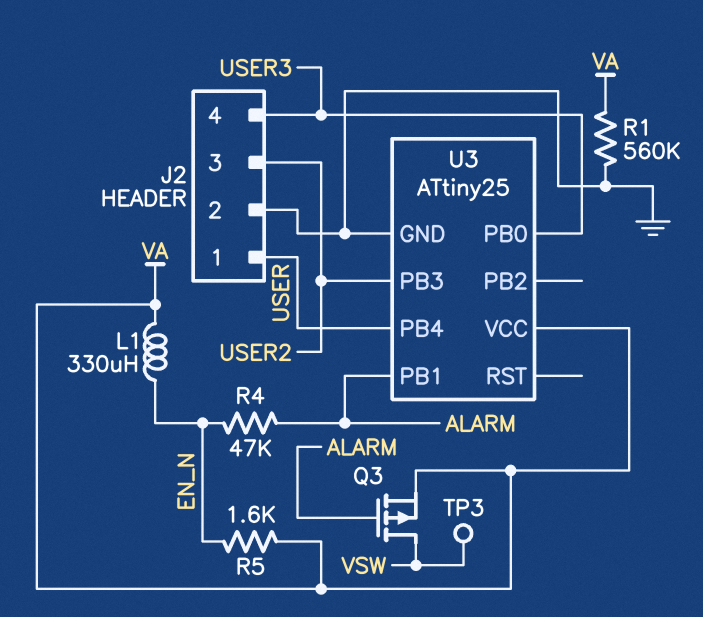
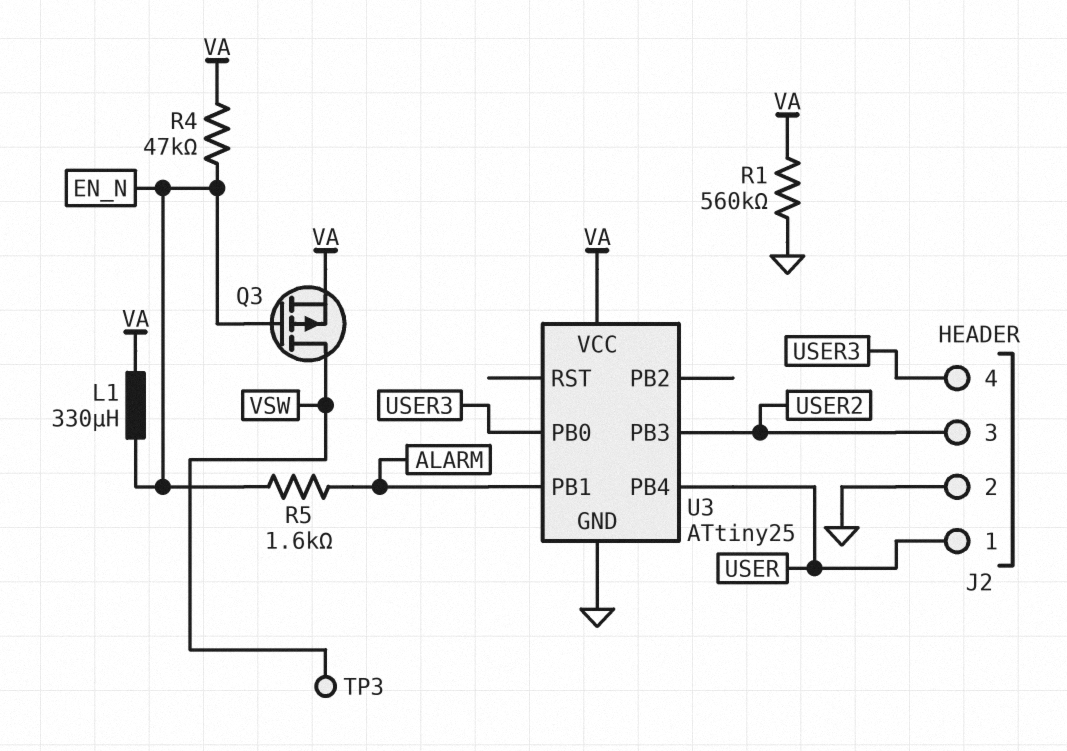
Q3: PMOS (G ALARM, D VSW, S VA) -> PMOS (G EN_N, D VSW, S VA)
R4: 47k (ALARM, EN_N) -> 47k (EN_N, VA)
R5: 1.6k (EN_N, VA) -> 1.6k (ALARM, EN_N)

